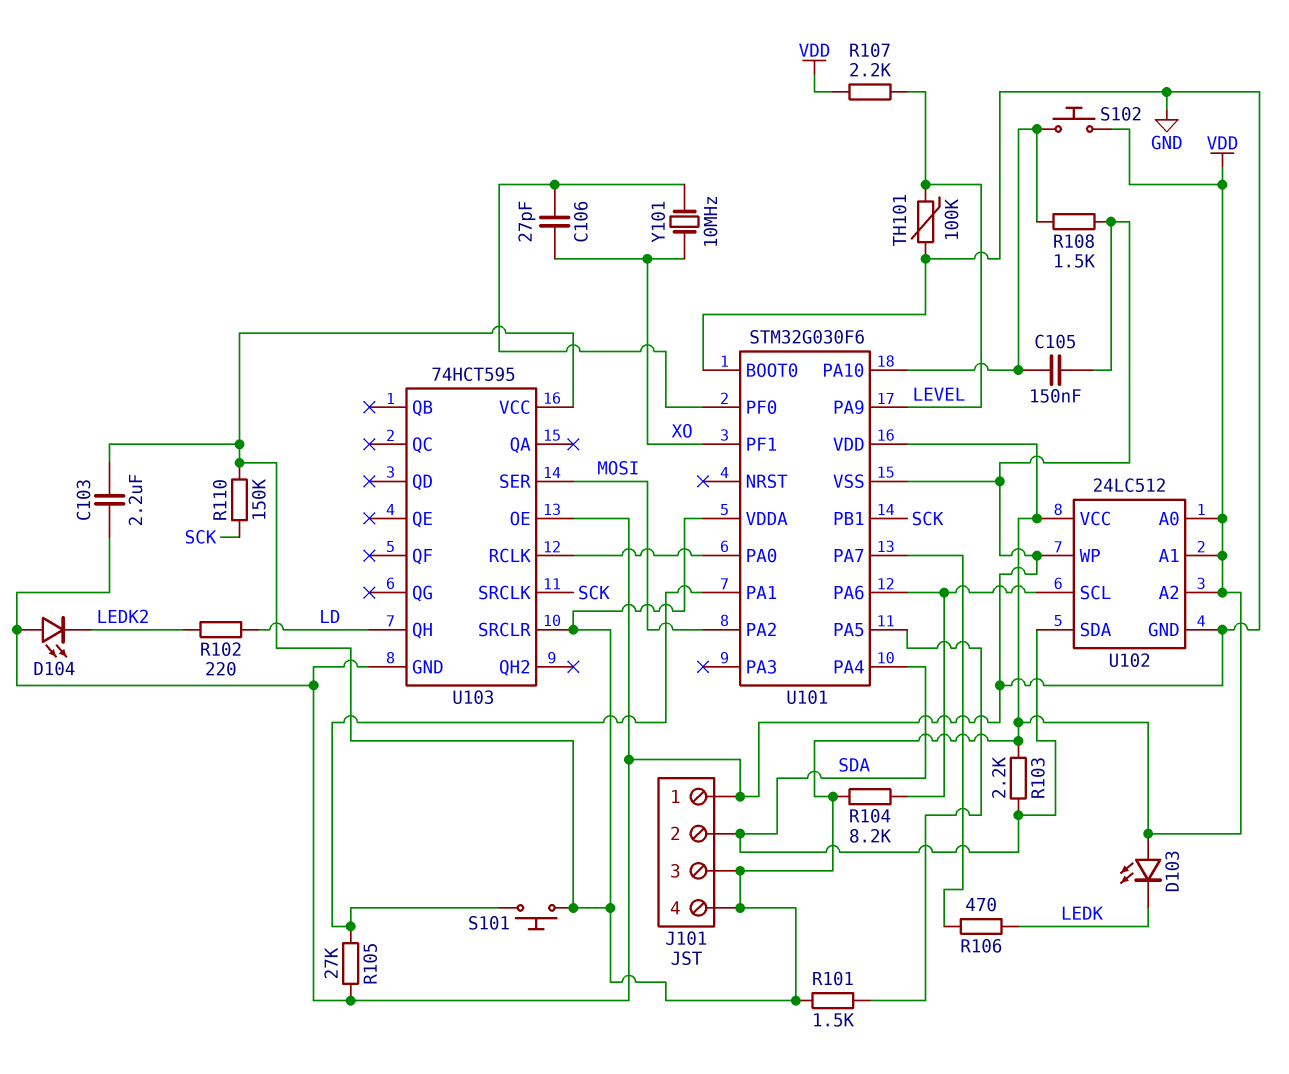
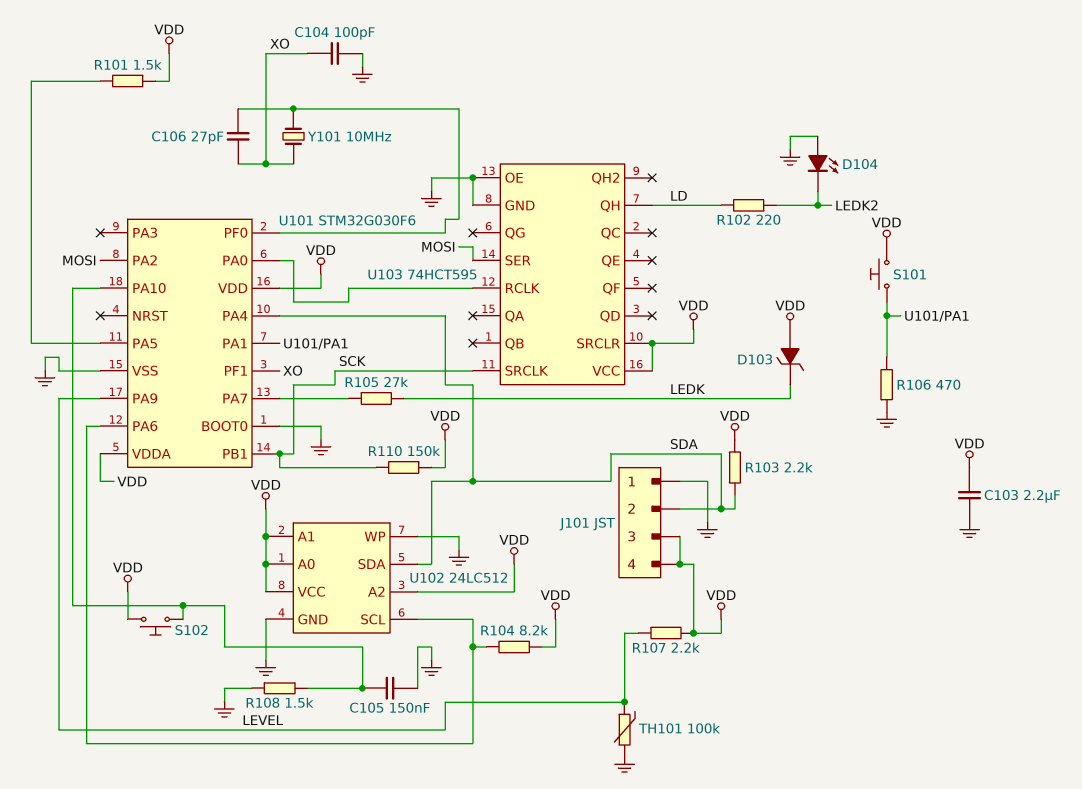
C104: none -> 100pF (GND, XO)
D103: LED (A VDD, K LEDK) -> zener (A VDD, K LEDK)
R105: 27k (GND, U101/PA1) -> 27k (LEDK, U101/PA7)
R106: 470 (LEDK, U101/PA7) -> 470 (GND, U101/PA1)

